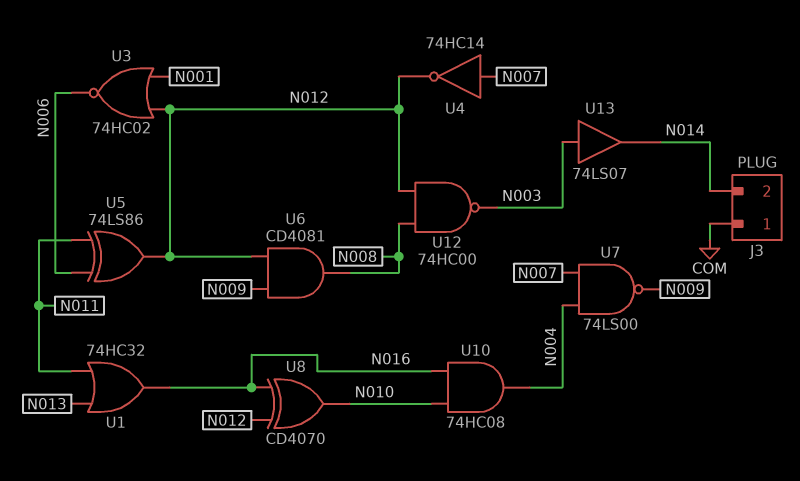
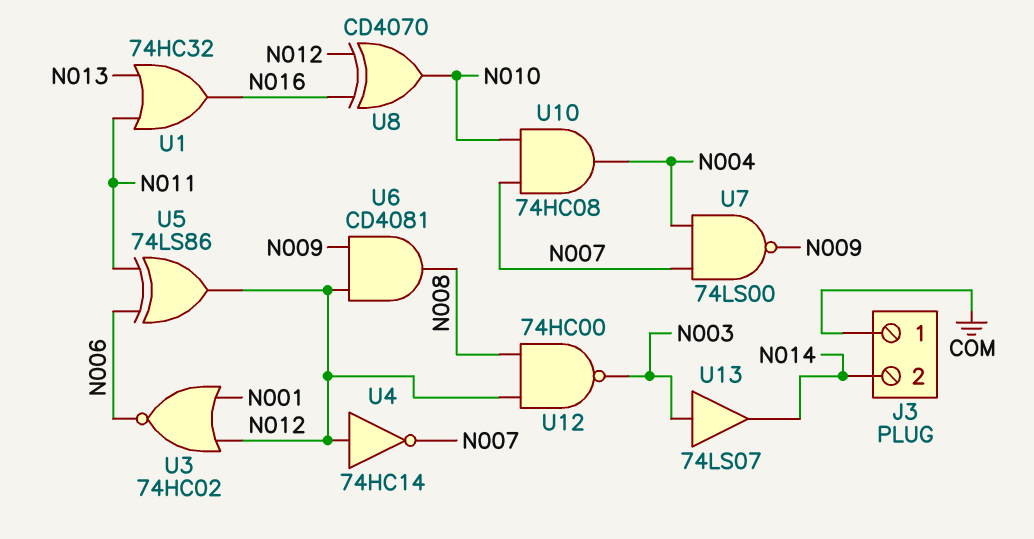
U4: NOT 74HC14 (in N007, out N012) -> NOT 74HC14 (in N012, out N007)
U10: AND 74HC08 (in N010, in N016, out N004) -> AND 74HC08 (in N007, in N010, out N004)

